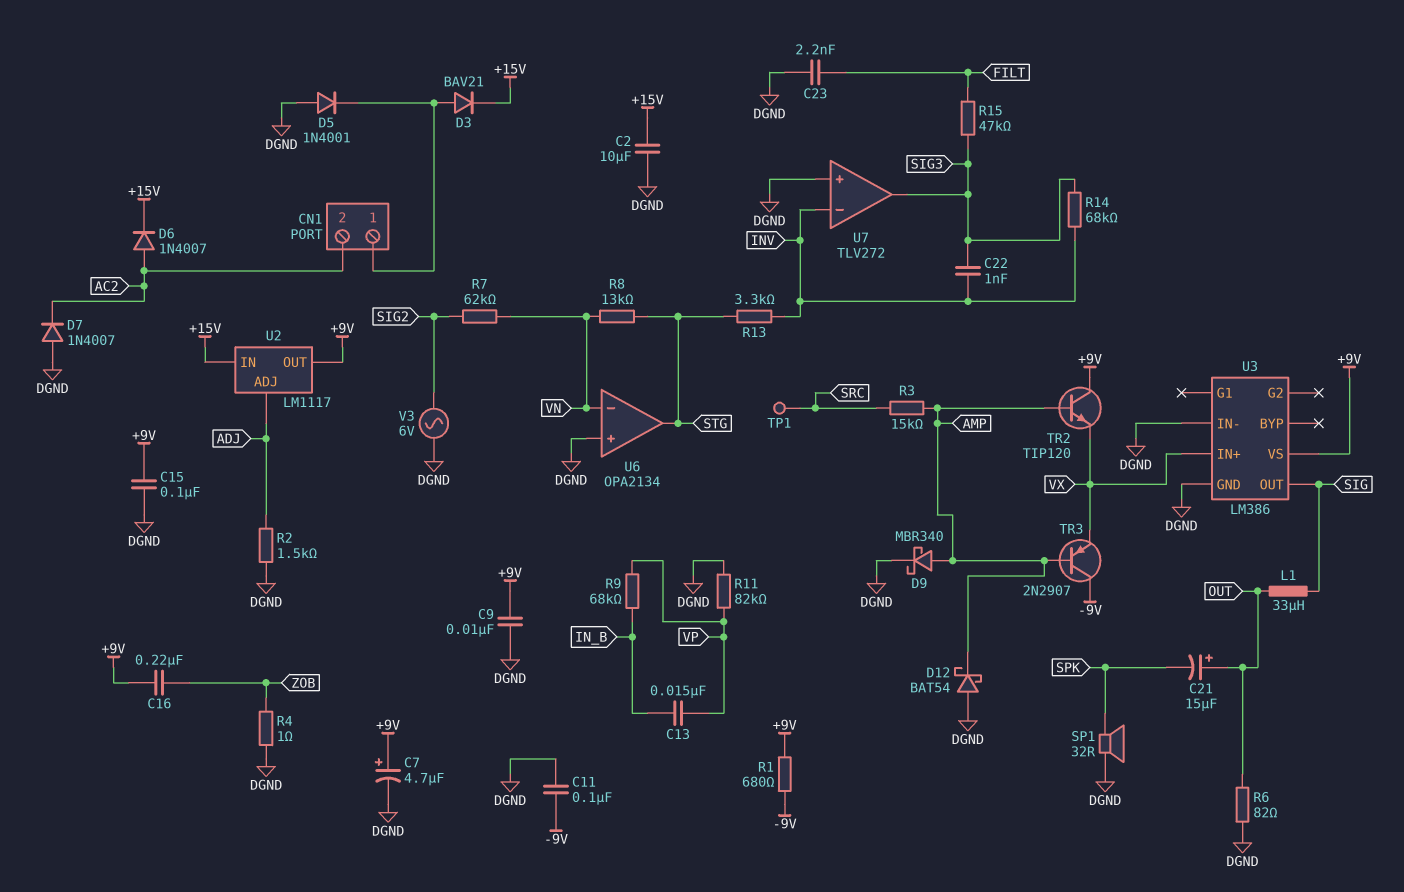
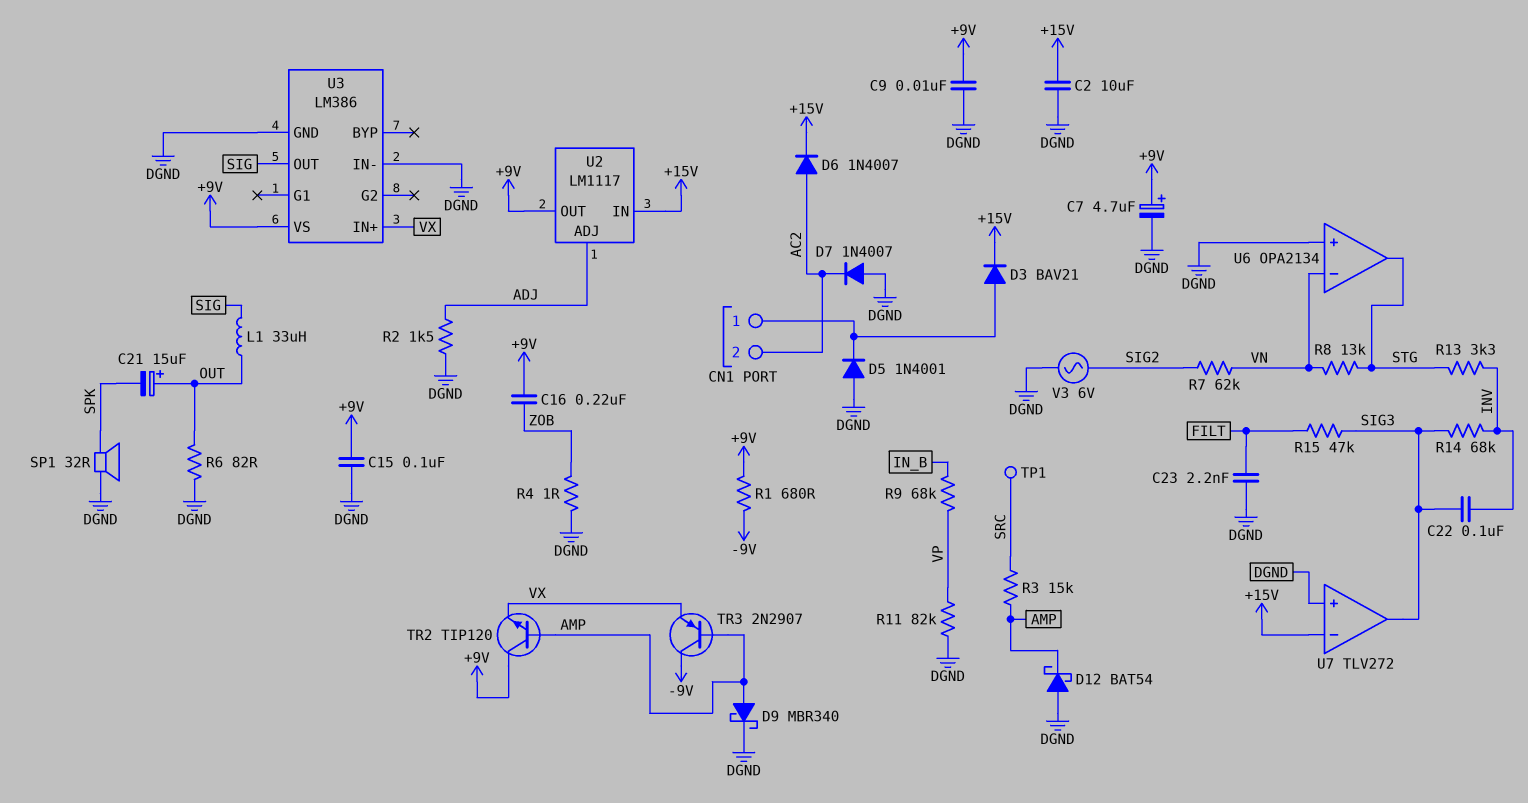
C11: 100nF (-9V, DGND) -> none
C13: 15nF (IN_B, VP) -> none
C22: 1nF (INV, SIG3) -> 100nF (INV, SIG3)
U7 pin in-: INV -> +15V

